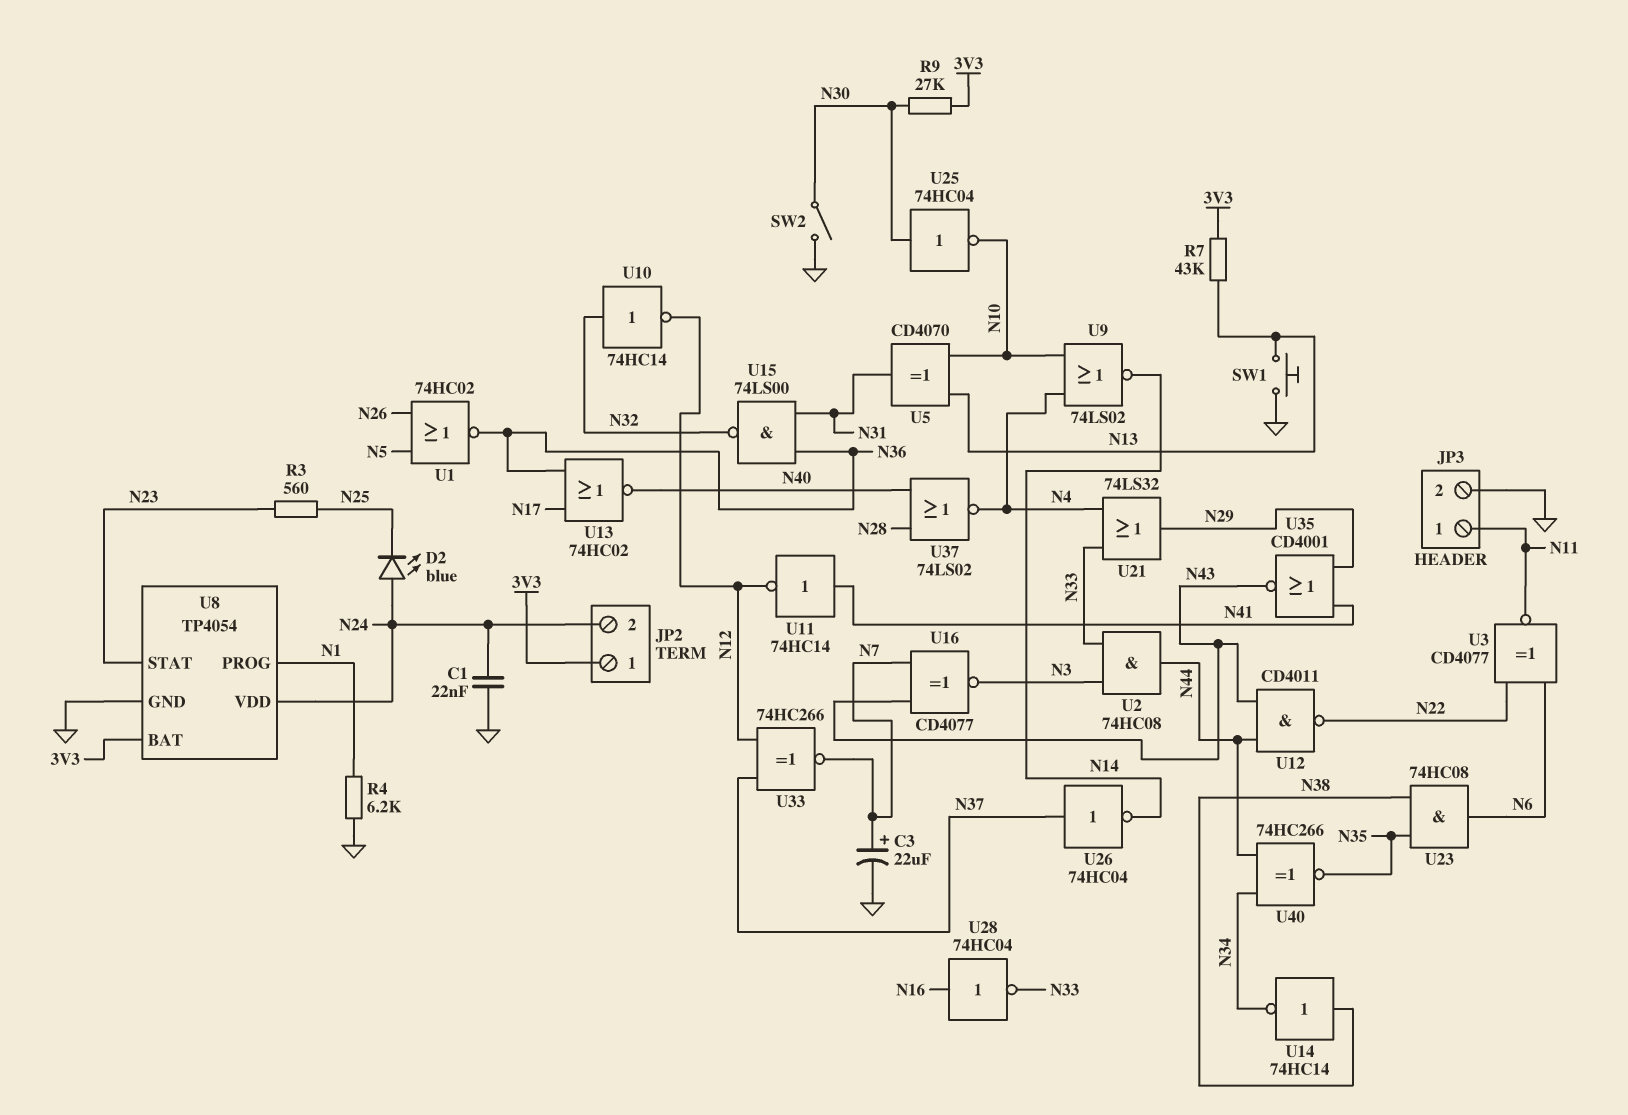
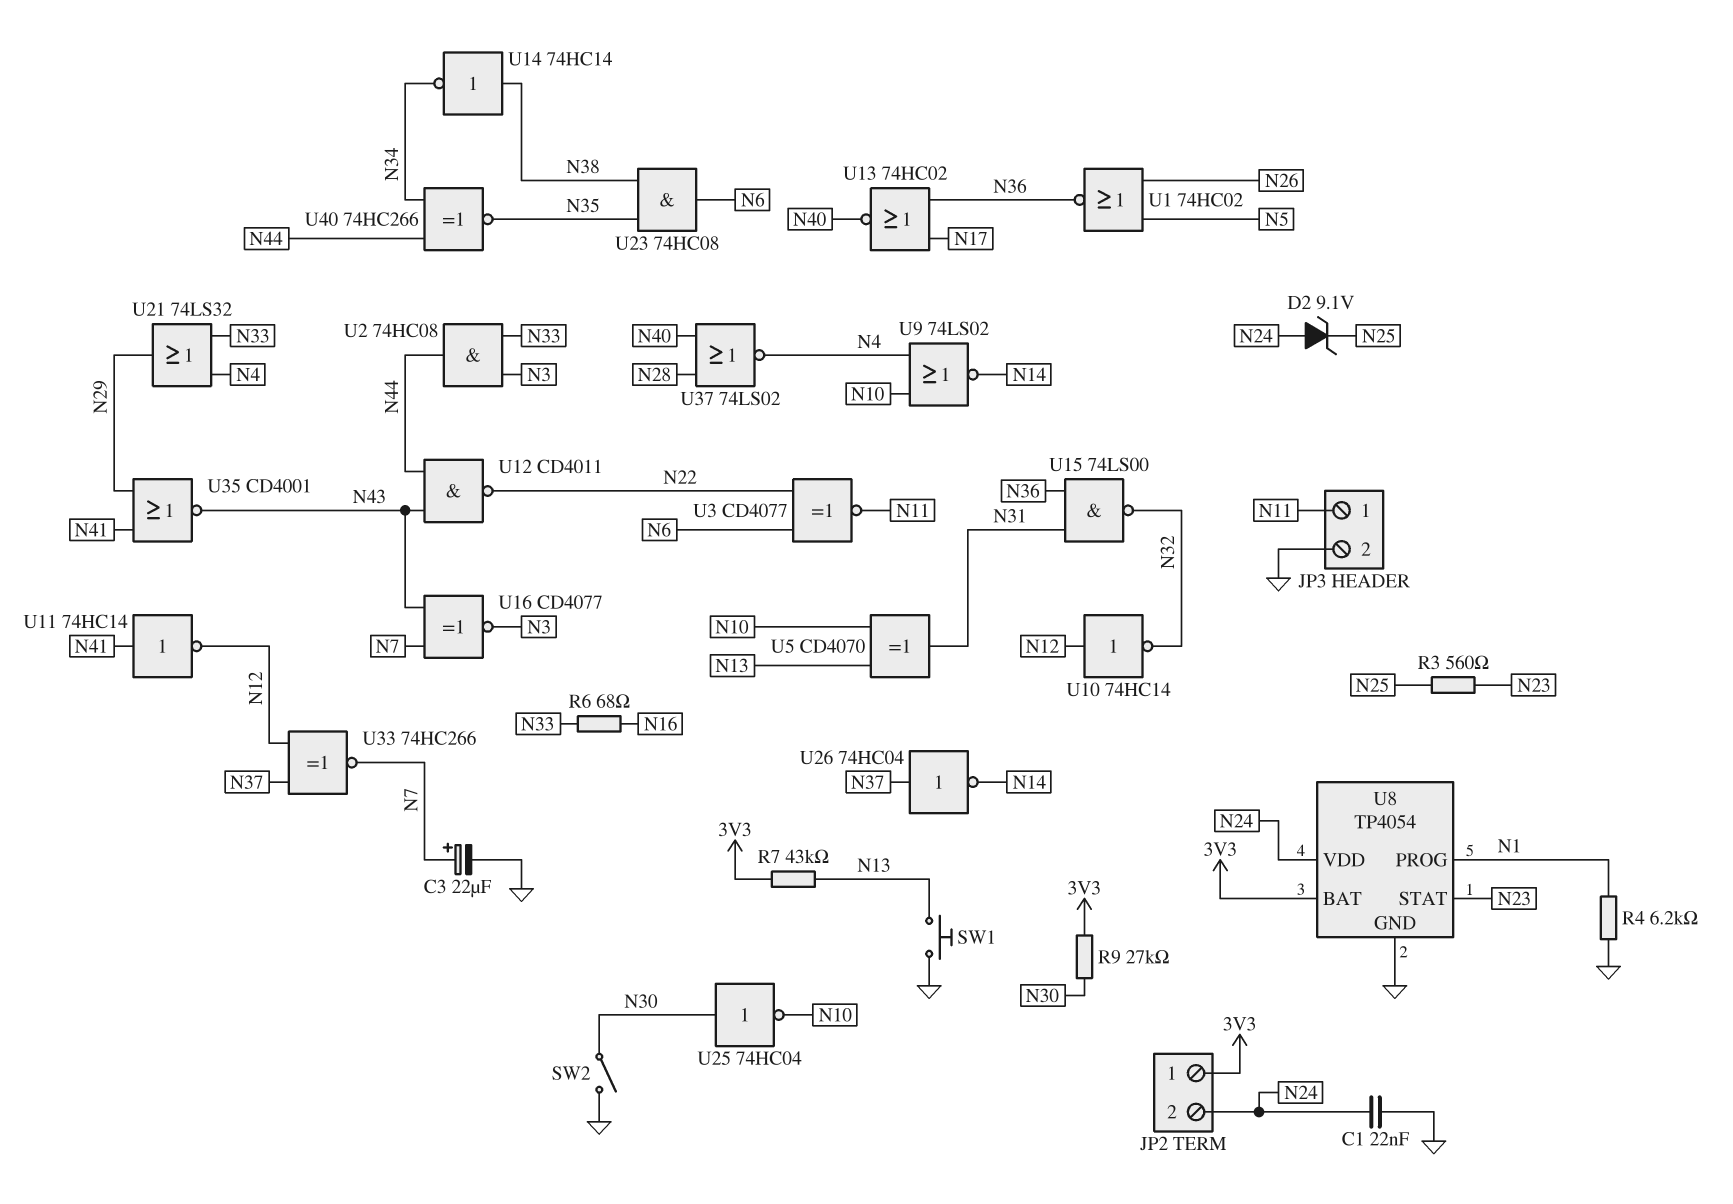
D2: LED blue (A N24, K N25) -> zener 9.1V (A N24, K N25)
R6: none -> 68 (N16, N33)
U10: NOT 74HC14 (in N32, out N12) -> NOT 74HC14 (in N12, out N32)
U28: NOT 74HC04 (in N16, out N33) -> none

